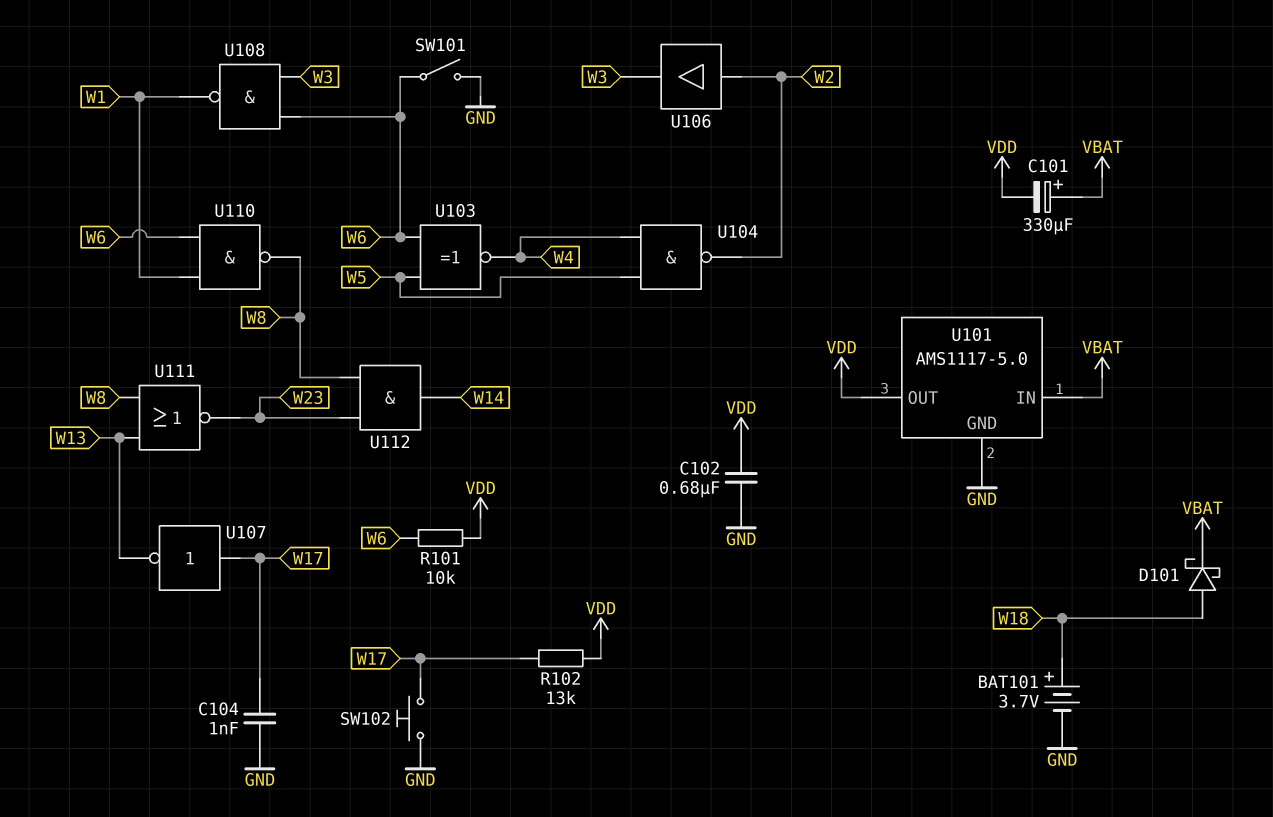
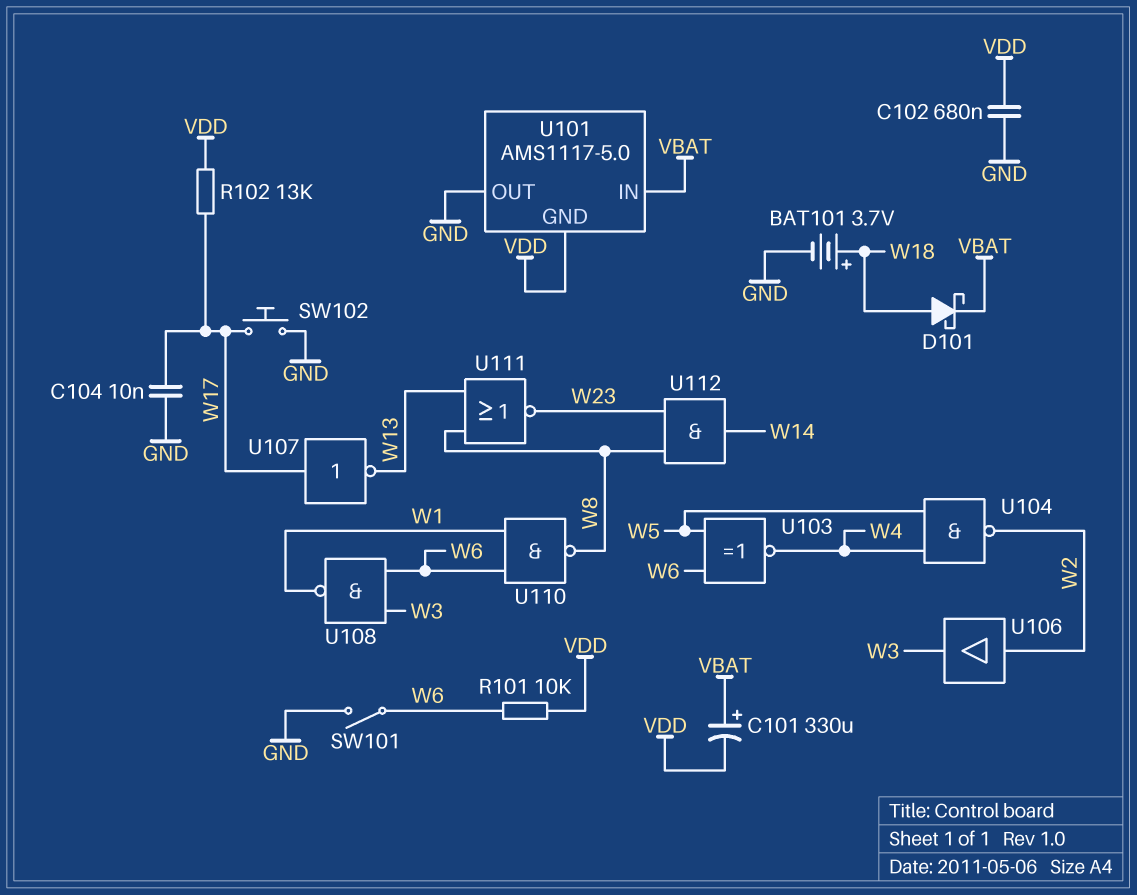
C104: 1nF (GND, W17) -> 10nF (GND, W17)
U101 pin GND: GND -> VDD
U101 pin OUT: VDD -> GND

